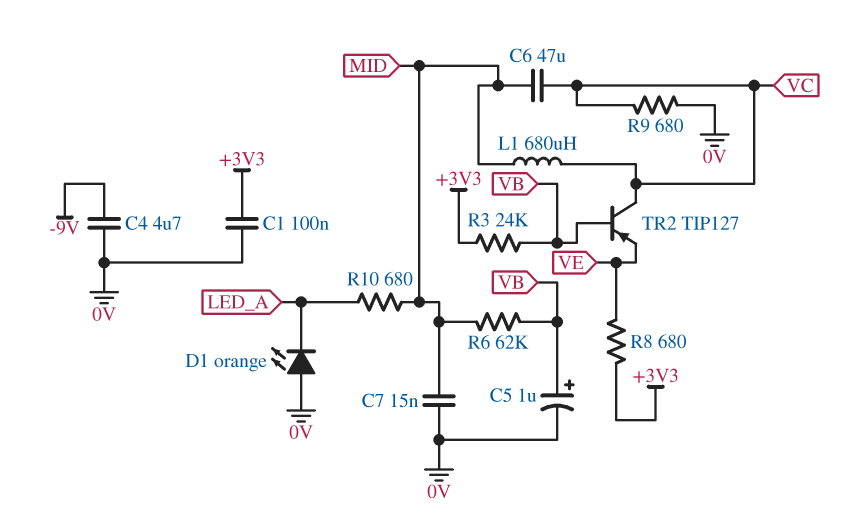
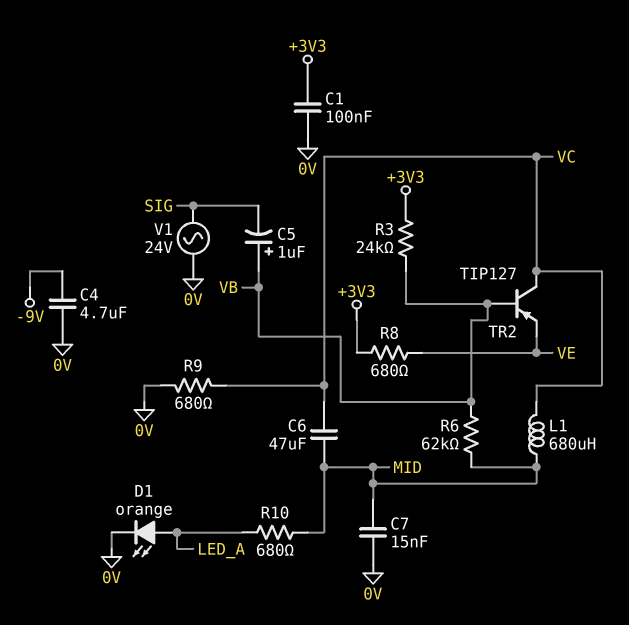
C5: 1uF (plus VB, minus 0V) -> 1uF (plus VB, minus SIG)
D1: LED orange (A 0V, K LED_A) -> LED orange (A LED_A, K 0V)
V1: none -> AC 24V (0V, SIG)

